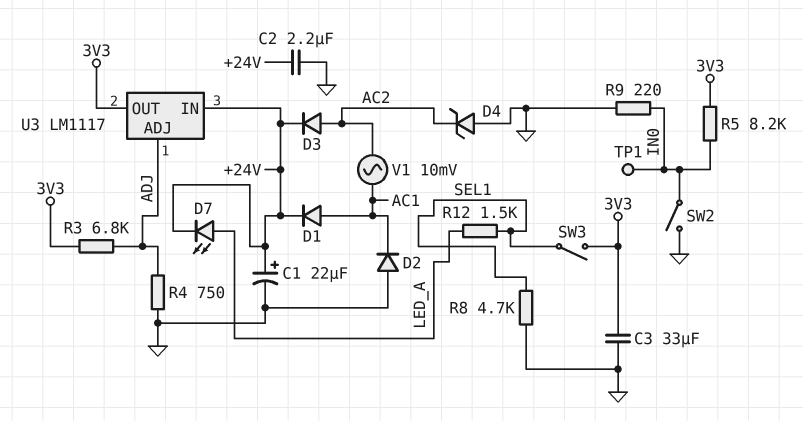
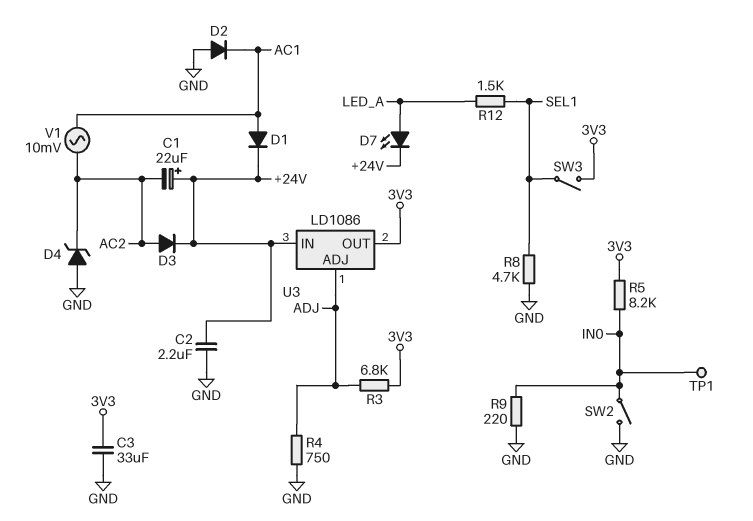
C1: 22uF (plus +24V, minus GND) -> 22uF (plus +24V, minus AC2)
U3: LM1117 -> LD1086

